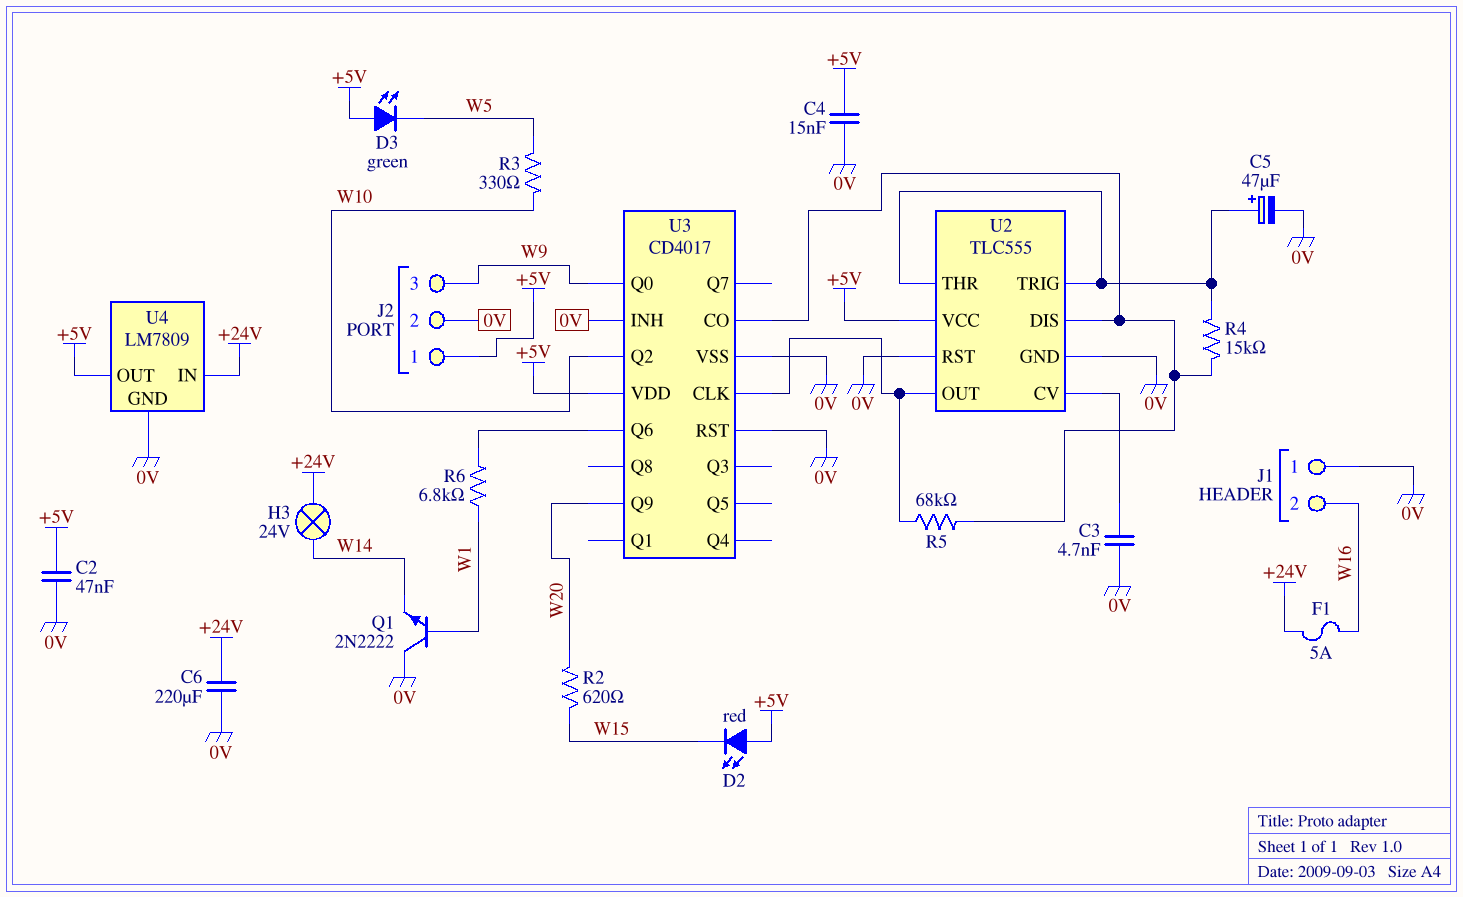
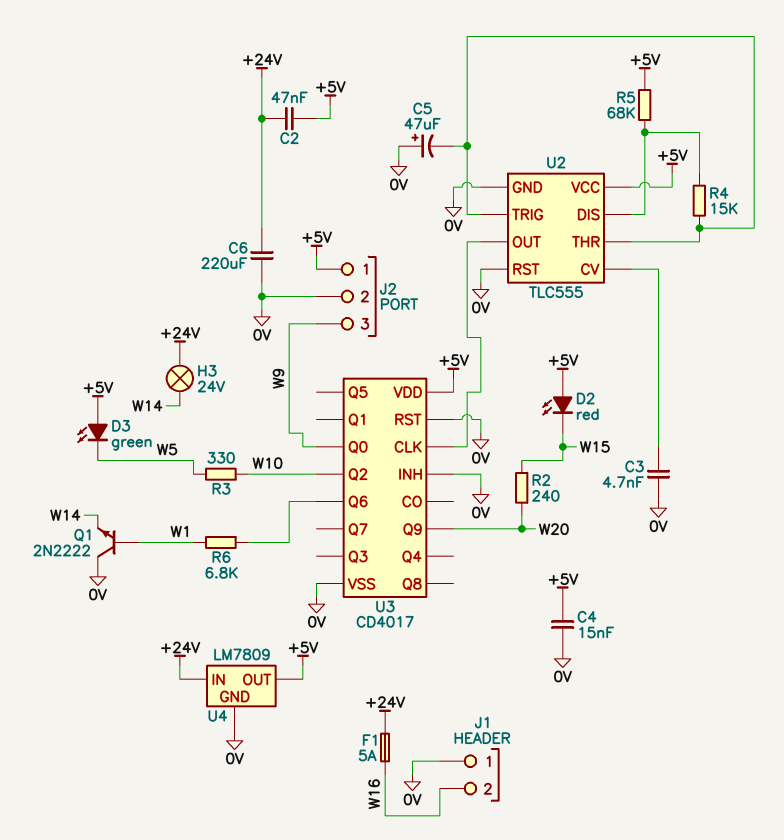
C2: 47nF (+5V, 0V) -> 47nF (+5V, +24V)
C5: 47uF (plus U2/THR, minus 0V) -> 47uF (plus 0V, minus U2/THR)
R2: 620 (W15, W20) -> 240 (W15, W20)
R5: 68k (U2/DIS, U2/OUT) -> 68k (+5V, U2/DIS)
U3 pin CO: U2/DIS -> none

